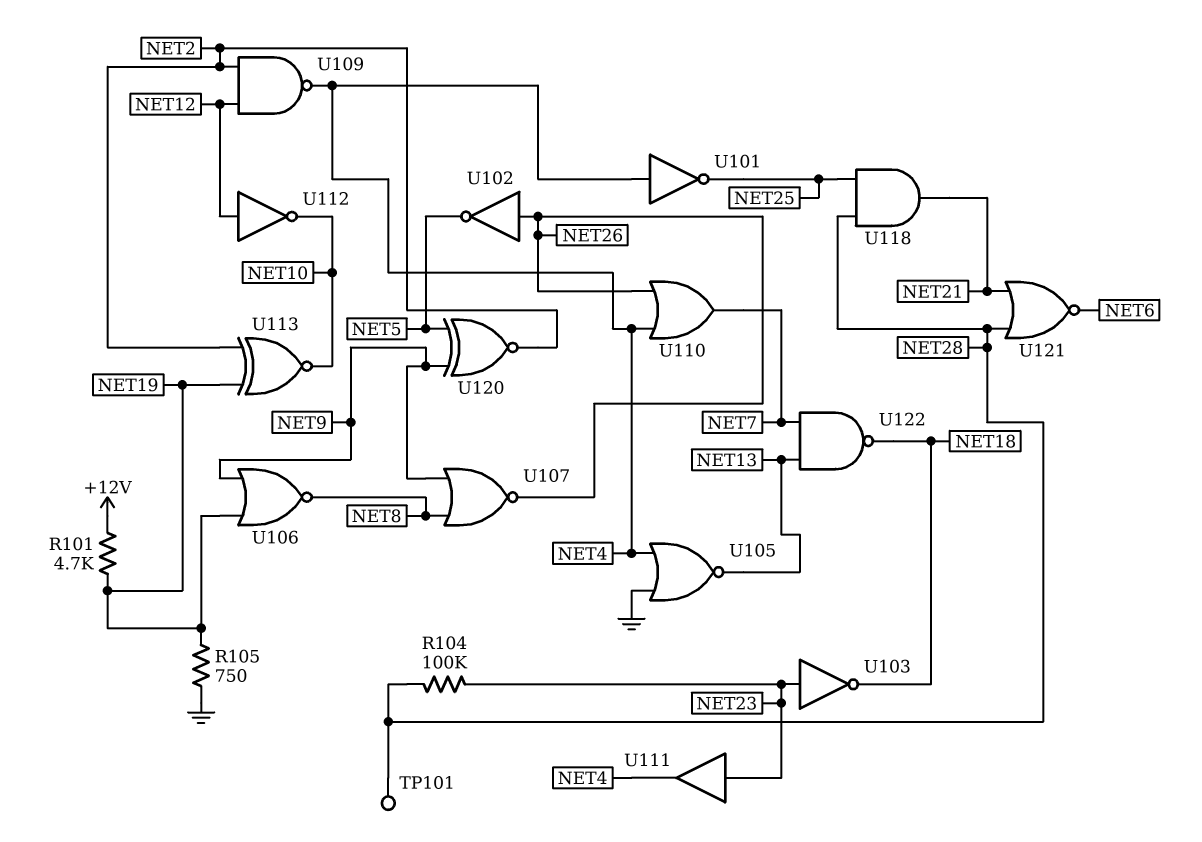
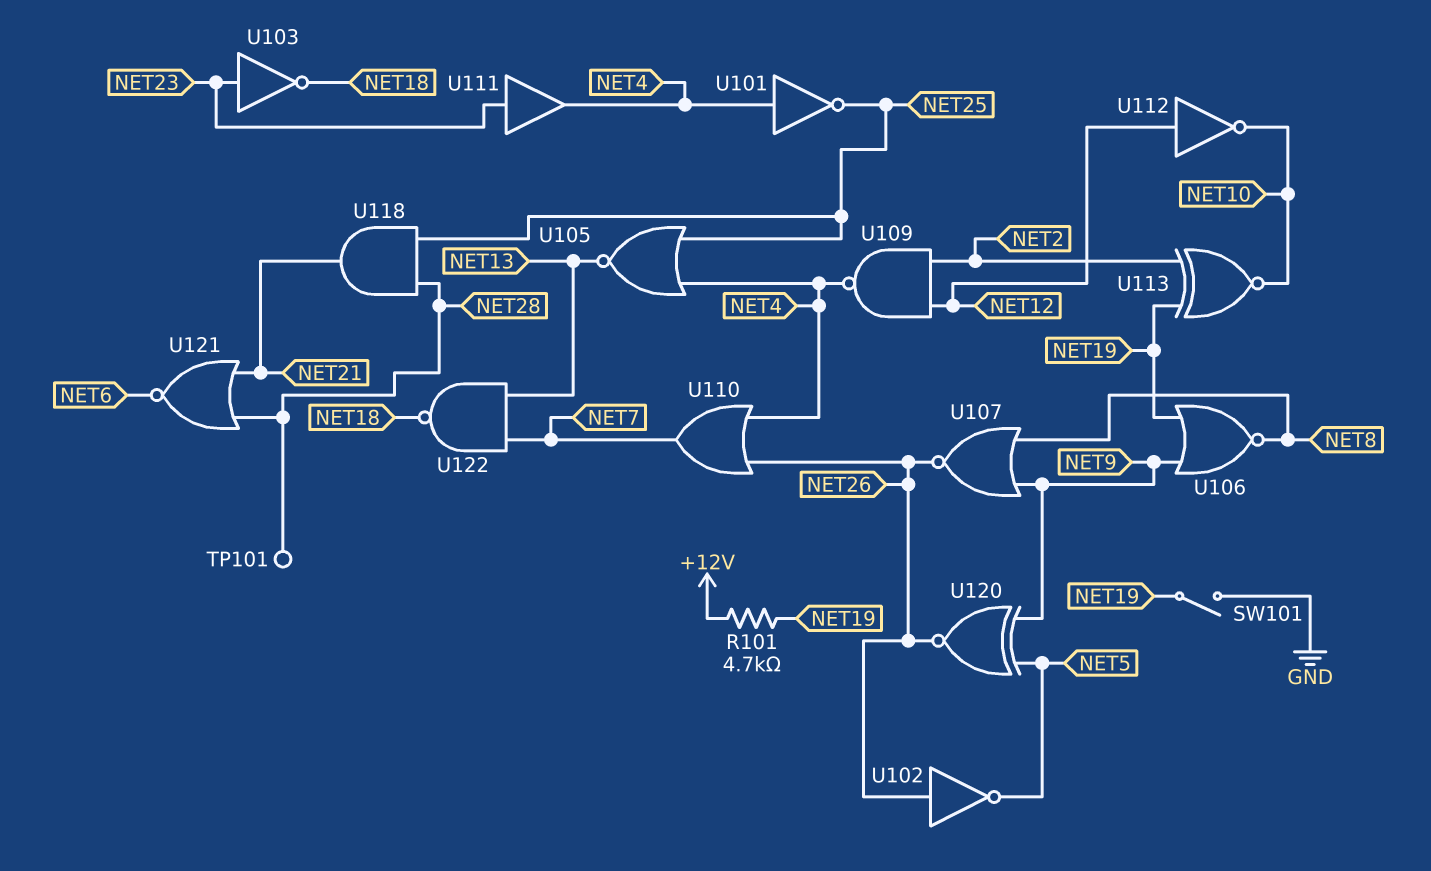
R104: 100k (NET23, NET28) -> none
R105: 750 (GND, NET19) -> none
SW101: none -> switch (GND, NET19)
U105: NOR (in GND, in NET4, out NET13) -> NOR (in NET4, in NET25, out NET13)
U120: XNOR (in NET5, in NET9, out NET2) -> XNOR (in NET5, in NET9, out NET26)

